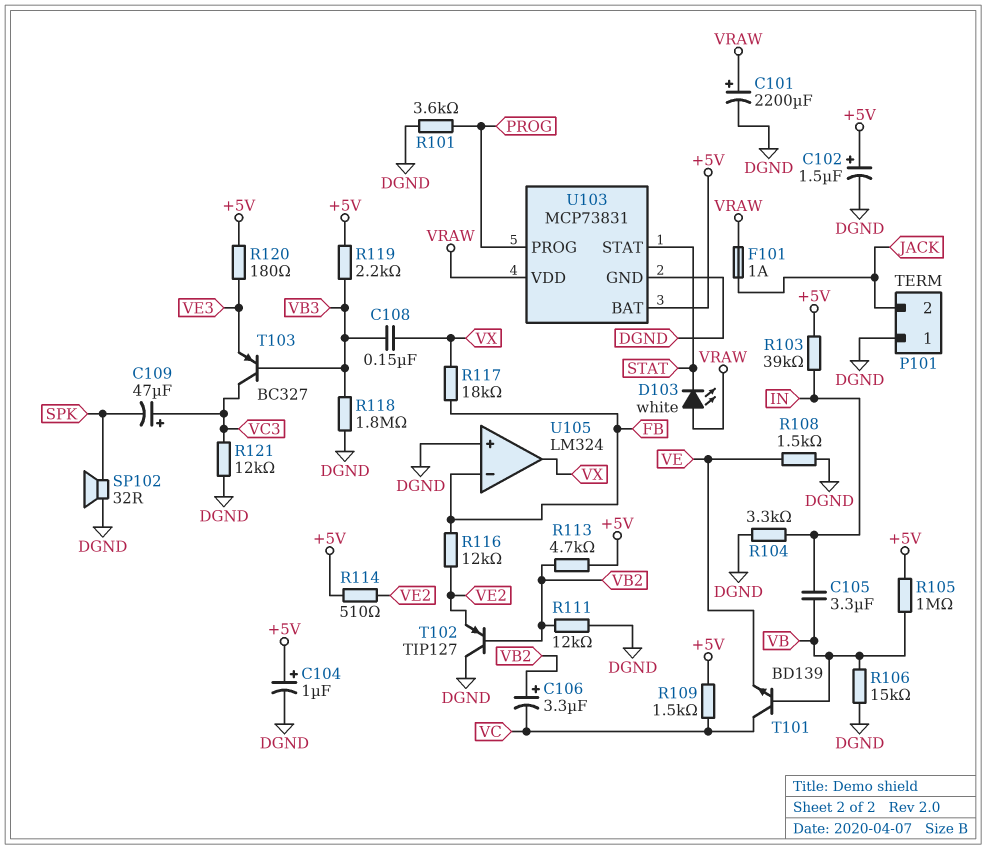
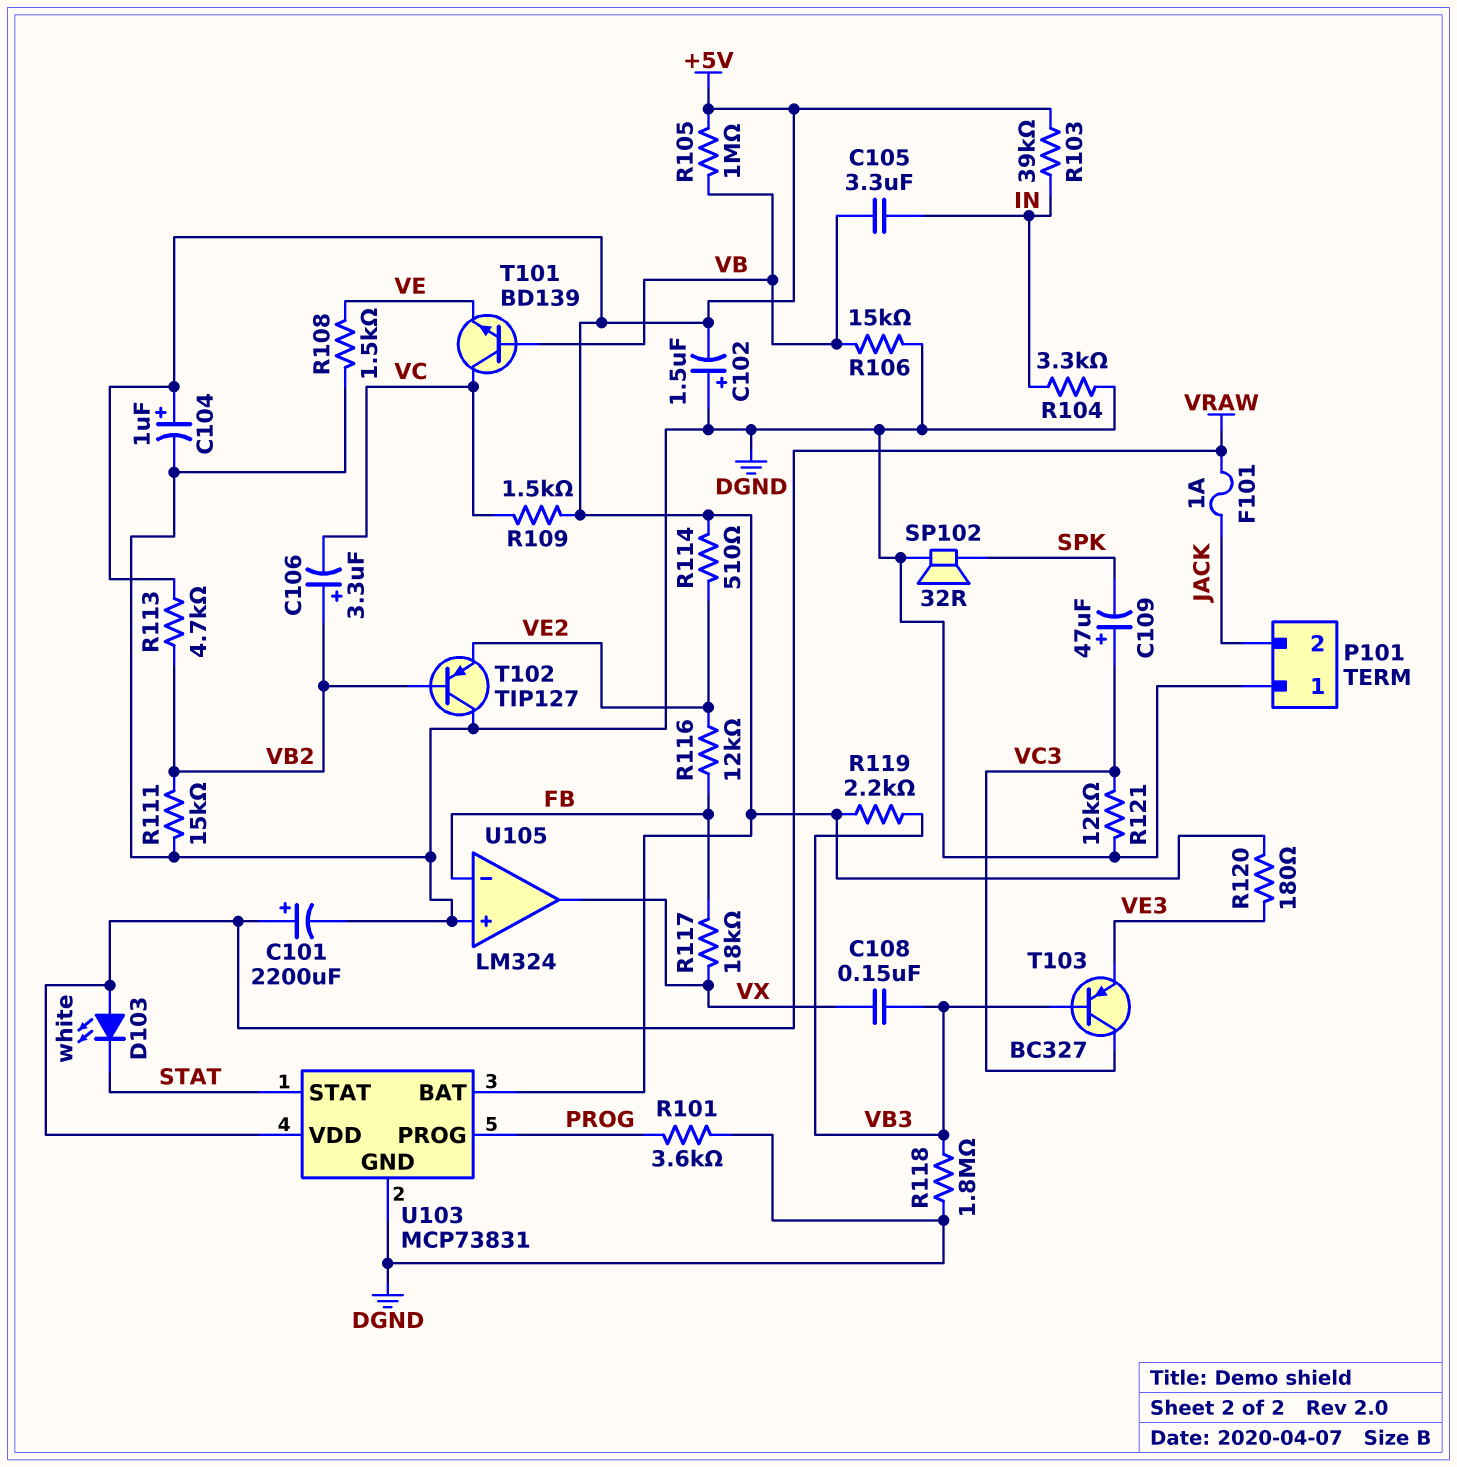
C102: 1.5uF (plus +5V, minus DGND) -> 1.5uF (plus DGND, minus +5V)
R111: 12k (DGND, VB2) -> 15k (DGND, VB2)

